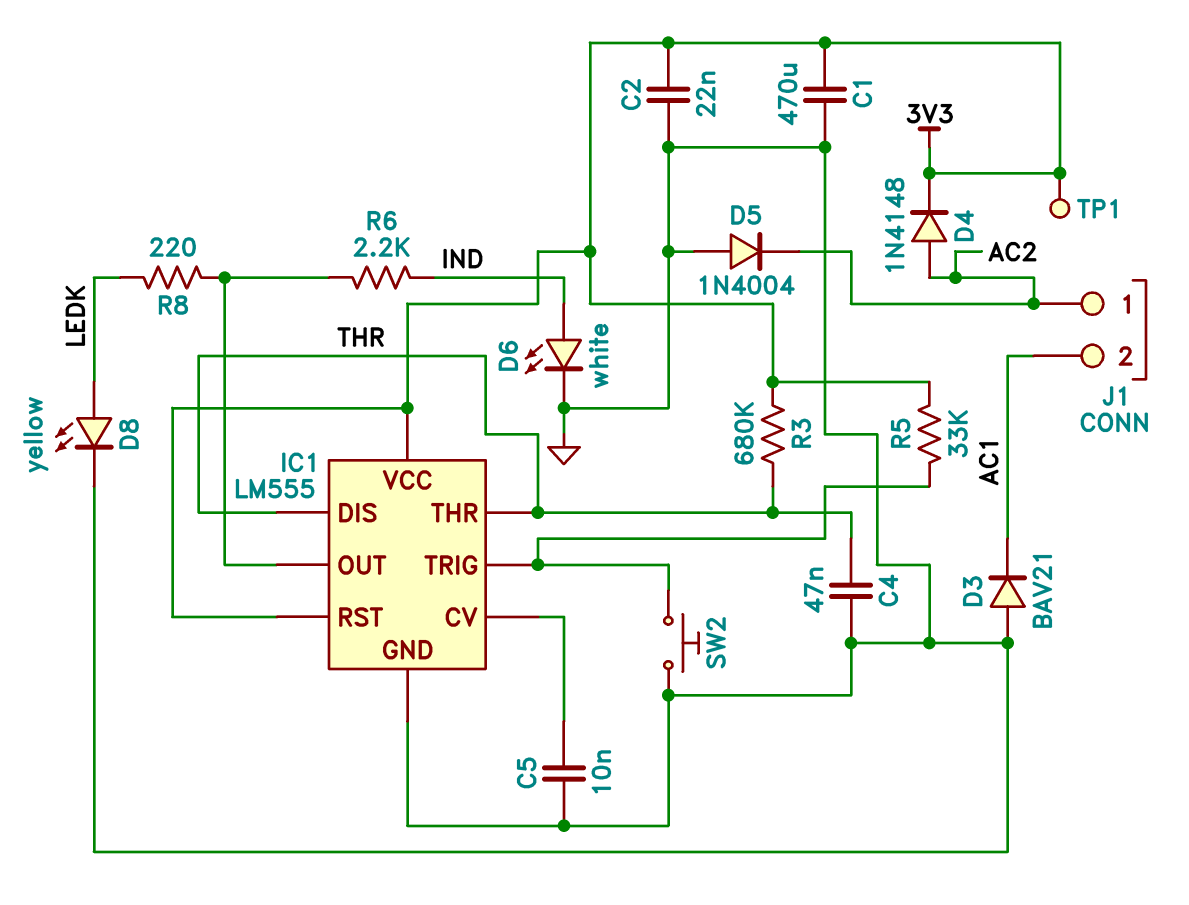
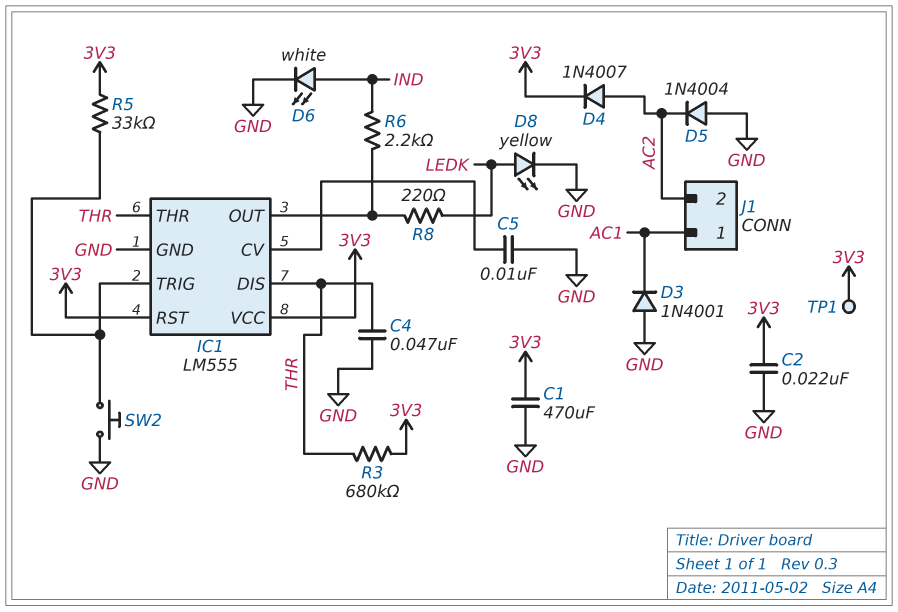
D3: diode BAV21 (A GND, K AC1) -> diode 1N4001 (A GND, K AC1)
D4: diode 1N4148 (A AC2, K 3V3) -> diode 1N4007 (A AC2, K 3V3)
J1 pin 1: AC2 -> AC1
J1 pin 2: AC1 -> AC2

